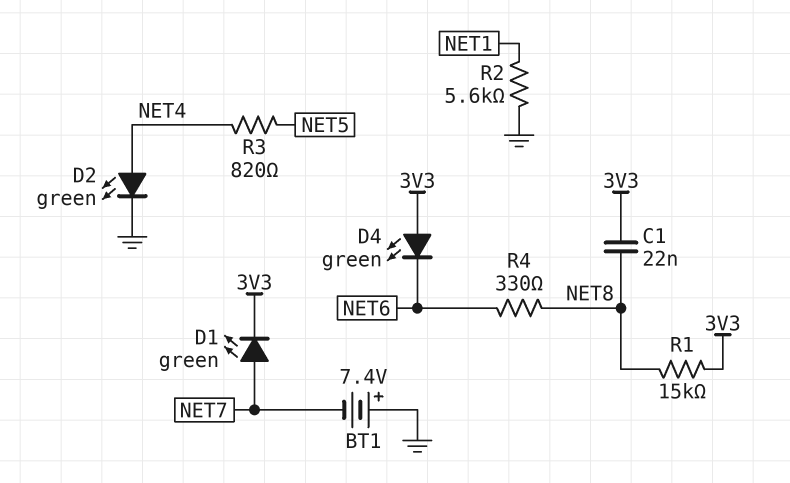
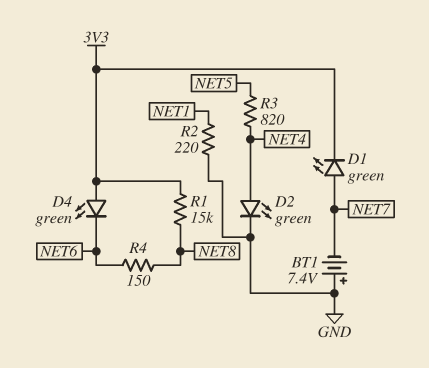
C1: 22nF (3V3, NET8) -> none
R2: 5.6k (GND, NET1) -> 220 (GND, NET1)
R4: 330 (NET6, NET8) -> 150 (NET6, NET8)

